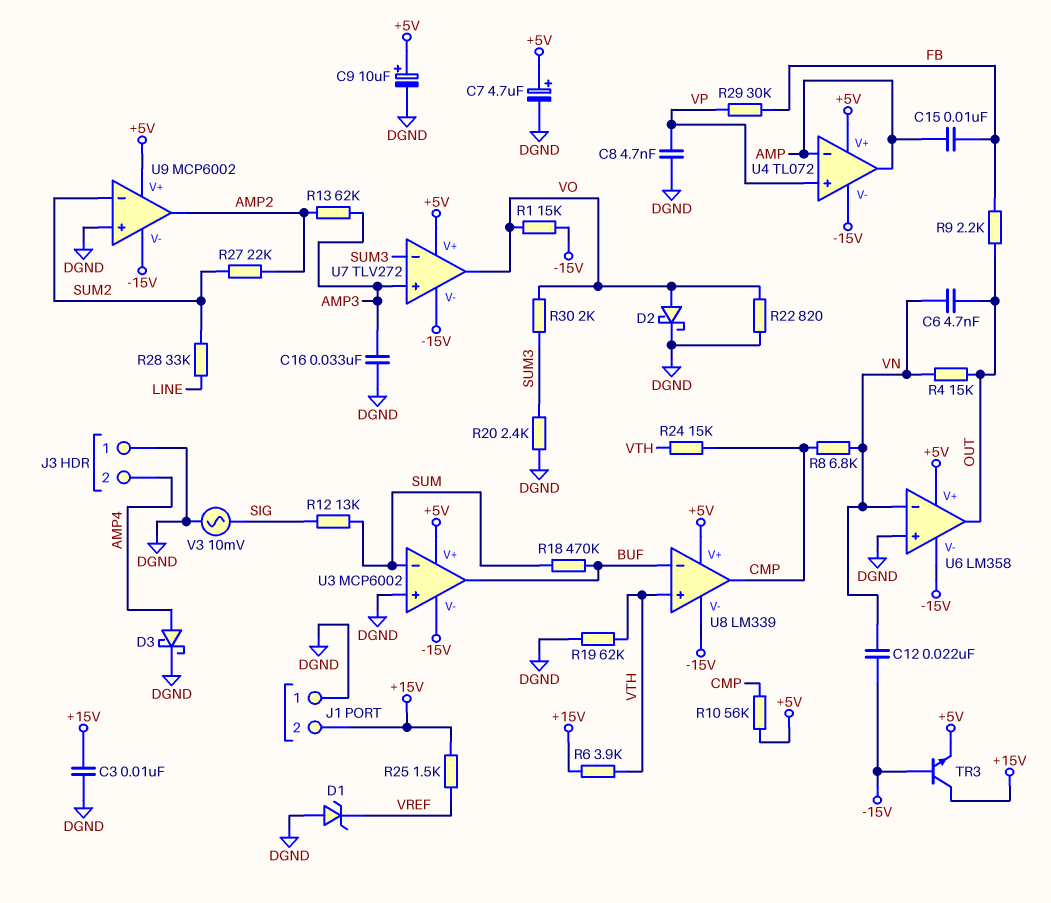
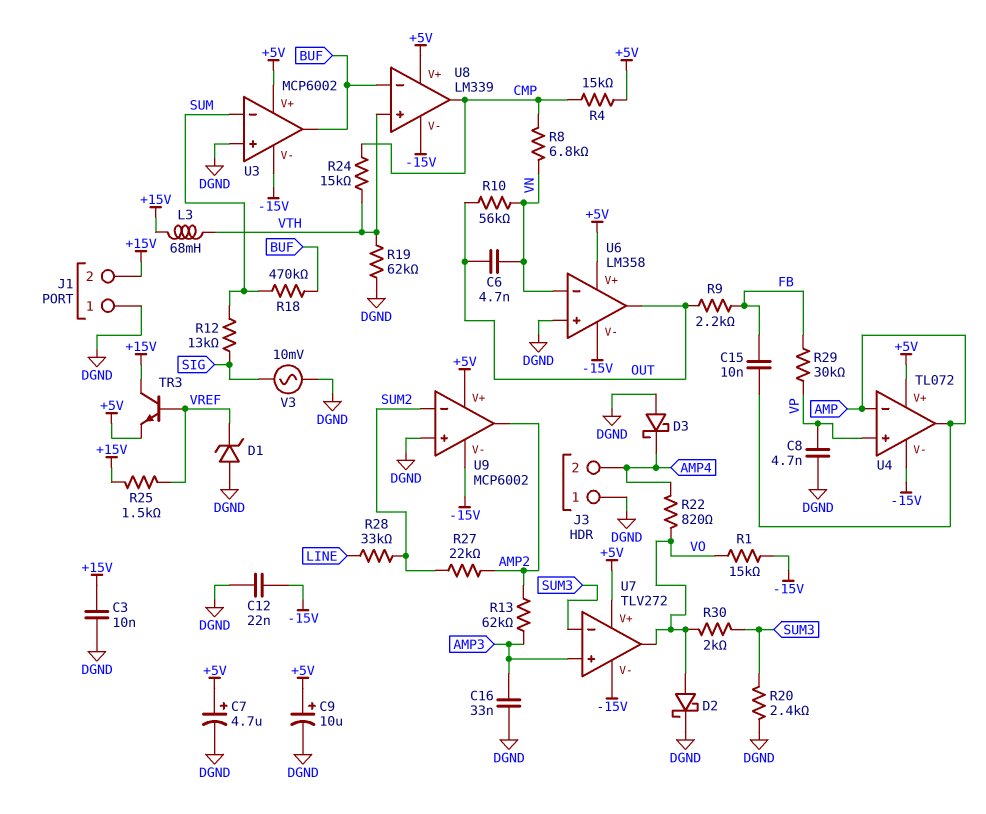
C12: 22nF (-15V, VN) -> 22nF (-15V, DGND)
D3: schottky (A AMP4, K DGND) -> schottky (A DGND, K AMP4)
L3: none -> 68mH (+15V, VTH)
R4: 15k (OUT, VN) -> 15k (+5V, CMP)
R6: 3.9k (+15V, VTH) -> none
R10: 56k (+5V, CMP) -> 56k (OUT, VN)
R22: 820 (DGND, VO) -> 820 (AMP4, VO)
TR3: NPN (B -15V, C +15V, E +5V) -> NPN (B VREF, C +15V, E +5V)

